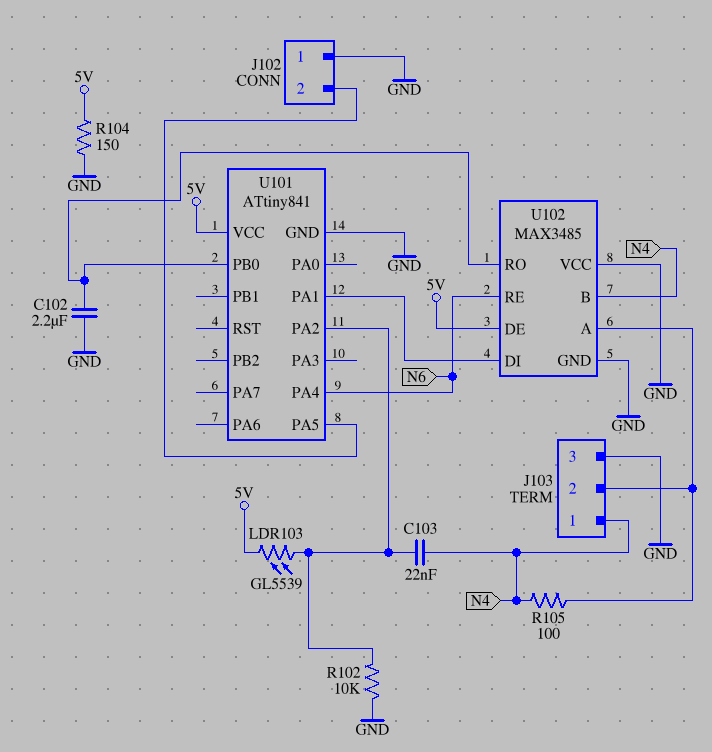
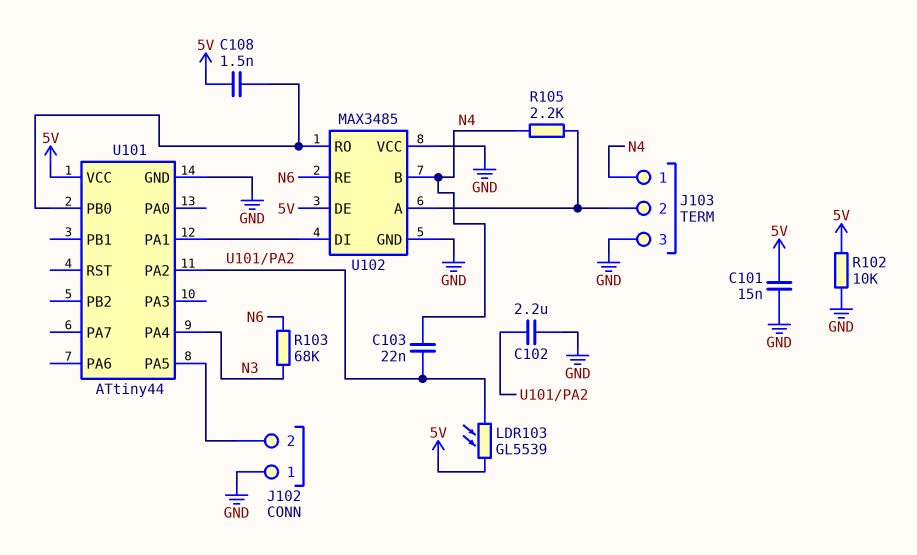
C101: none -> 15nF (5V, GND)
C102: 2.2uF (GND, U101/PB0) -> 2.2uF (GND, U101/PA2)
C108: none -> 1.5nF (5V, U101/PB0)
R102: 10k (GND, U101/PA2) -> 10k (5V, GND)
R103: none -> 68k (N3, N6)
R104: 150 (5V, GND) -> none
R105: 100 (J103/2, N4) -> 2.2k (J103/2, N4)
U101: ATtiny841 -> ATtiny44
U101 pin PA4: N6 -> N3

